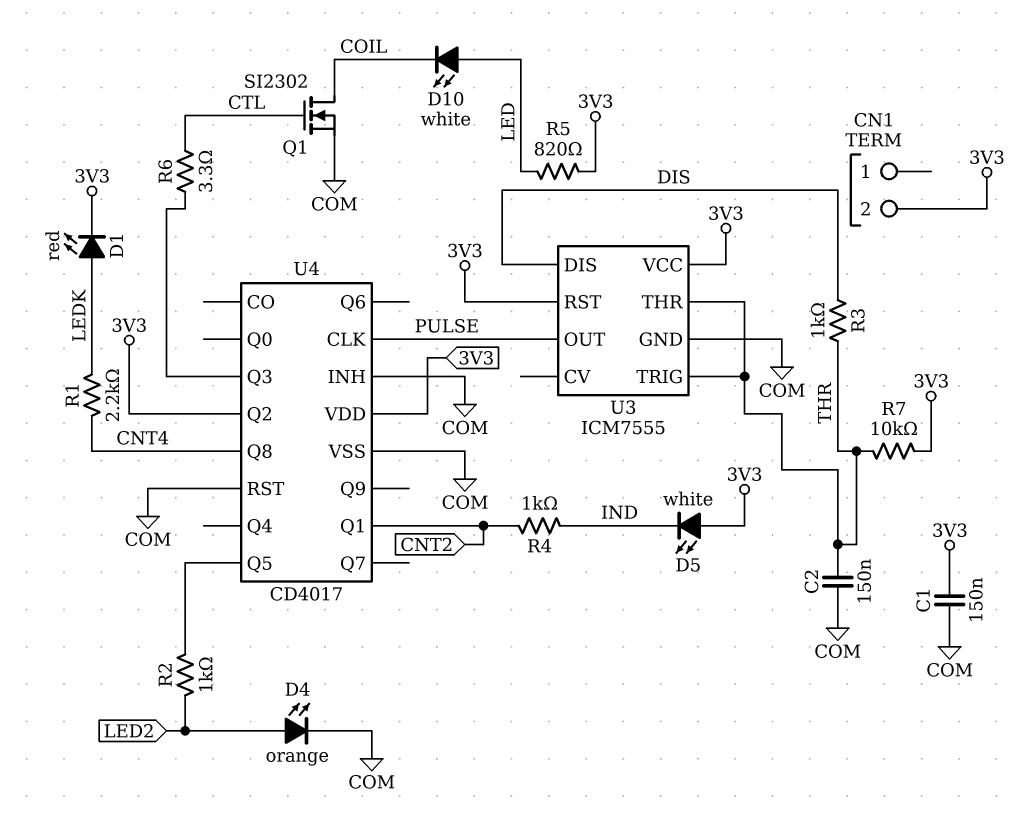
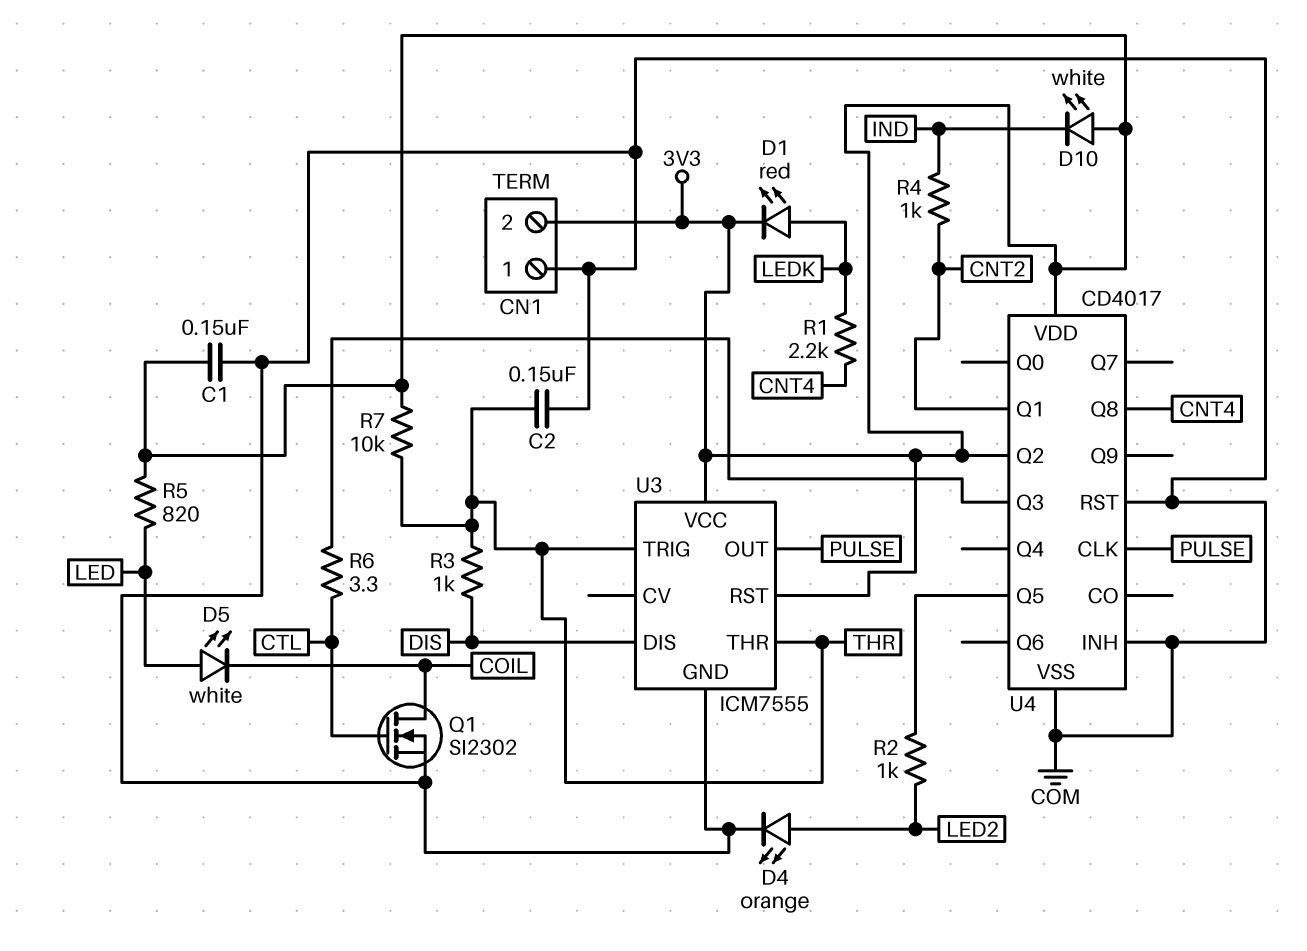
CN1 pin 1: none -> COM
D5: LED white (A 3V3, K IND) -> LED white (A LED, K COIL)
D10: LED white (A LED, K COIL) -> LED white (A 3V3, K IND)

